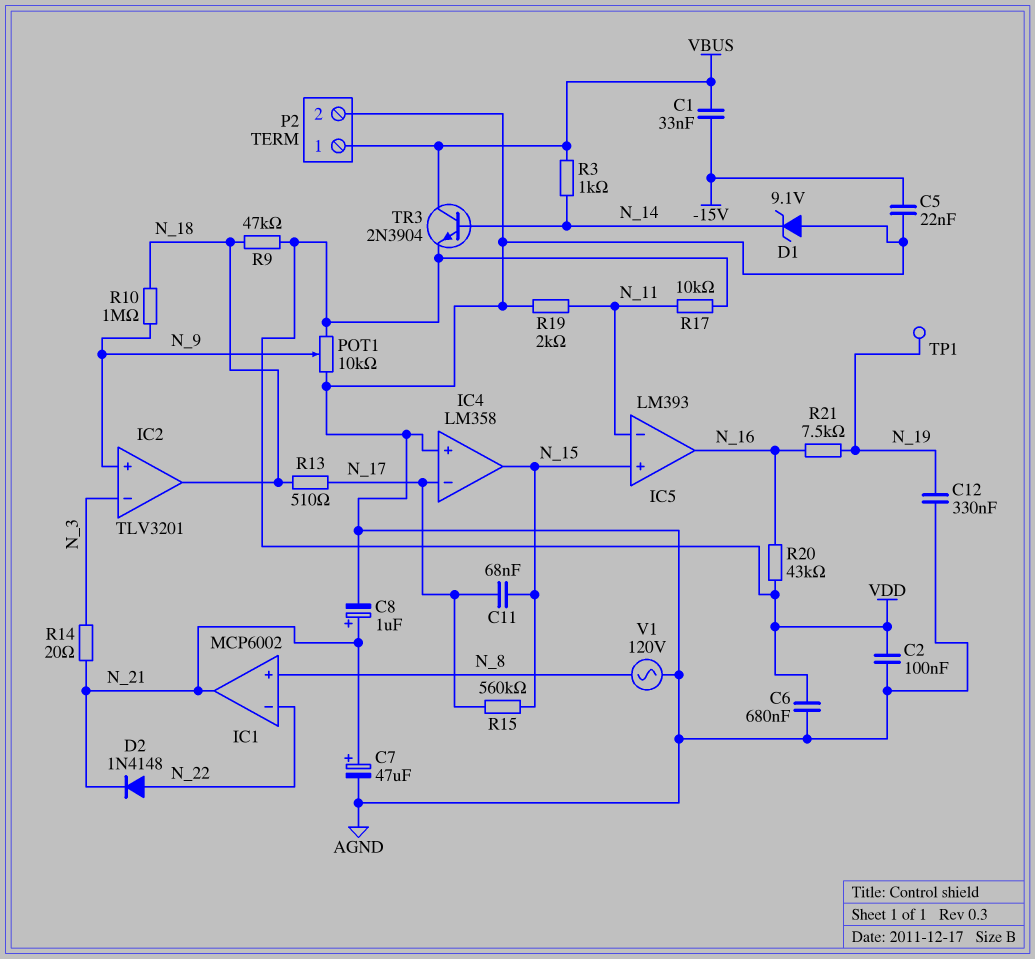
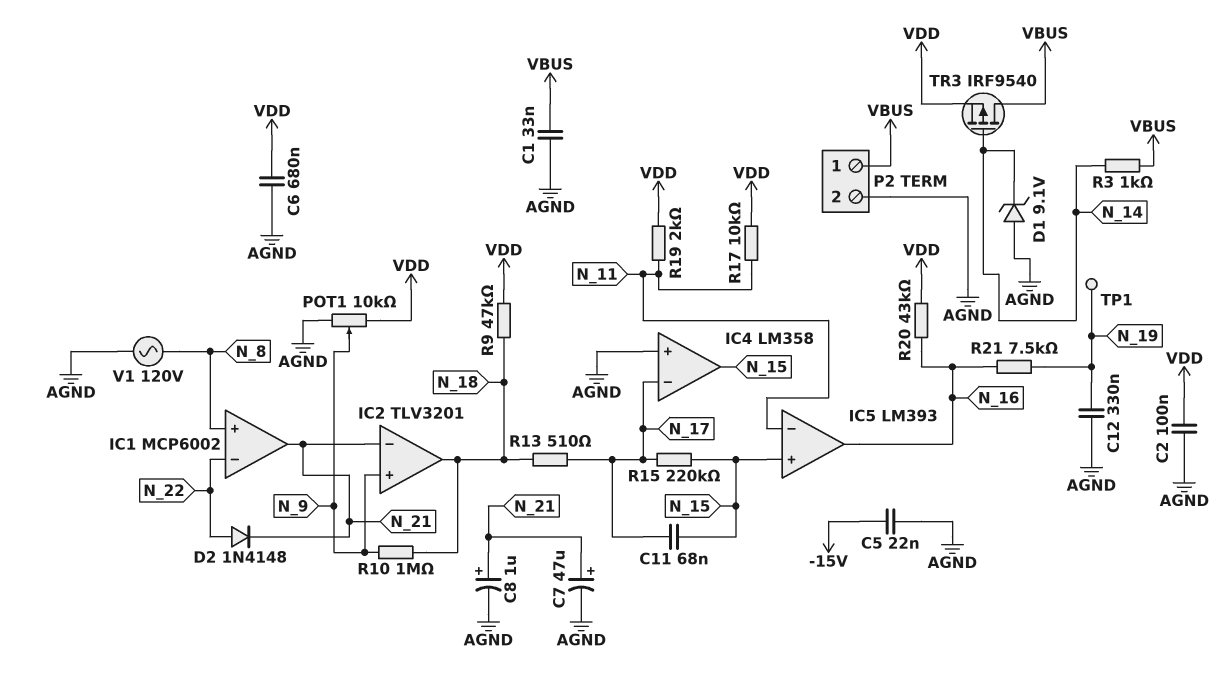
C1: 33nF (-15V, VBUS) -> 33nF (AGND, VBUS)
IC2 pin in-: N_3 -> N_21
R14: 20 (N_3, N_21) -> none
R15: 560k (N_15, N_17) -> 220k (N_15, N_17)
R19: 2k (AGND, N_11) -> 2k (N_11, VDD)
TR3: NPN 2N3904 (B N_14, C VBUS, E VDD) -> PMOS IRF9540 (G N_14, D VBUS, S VDD)

